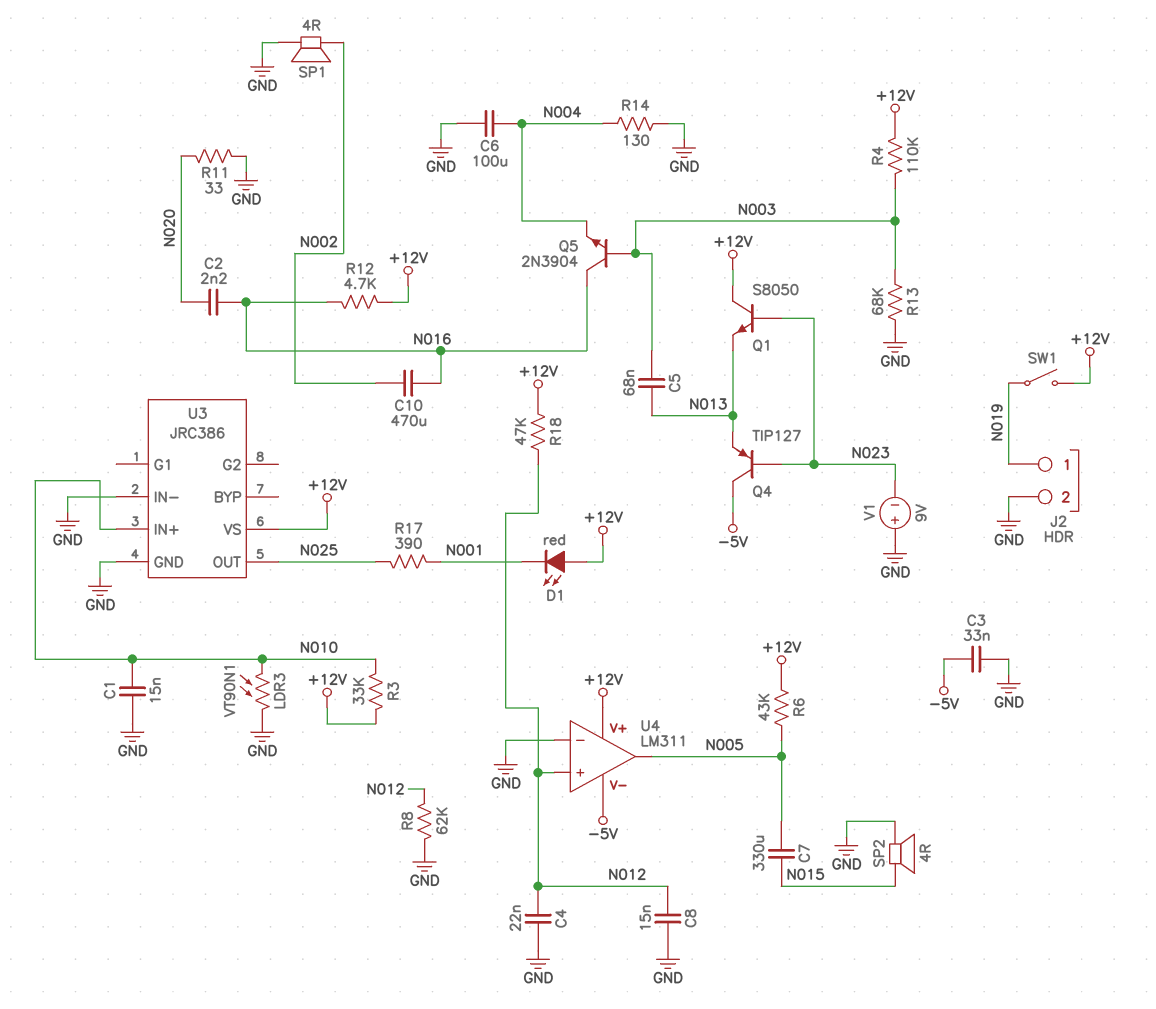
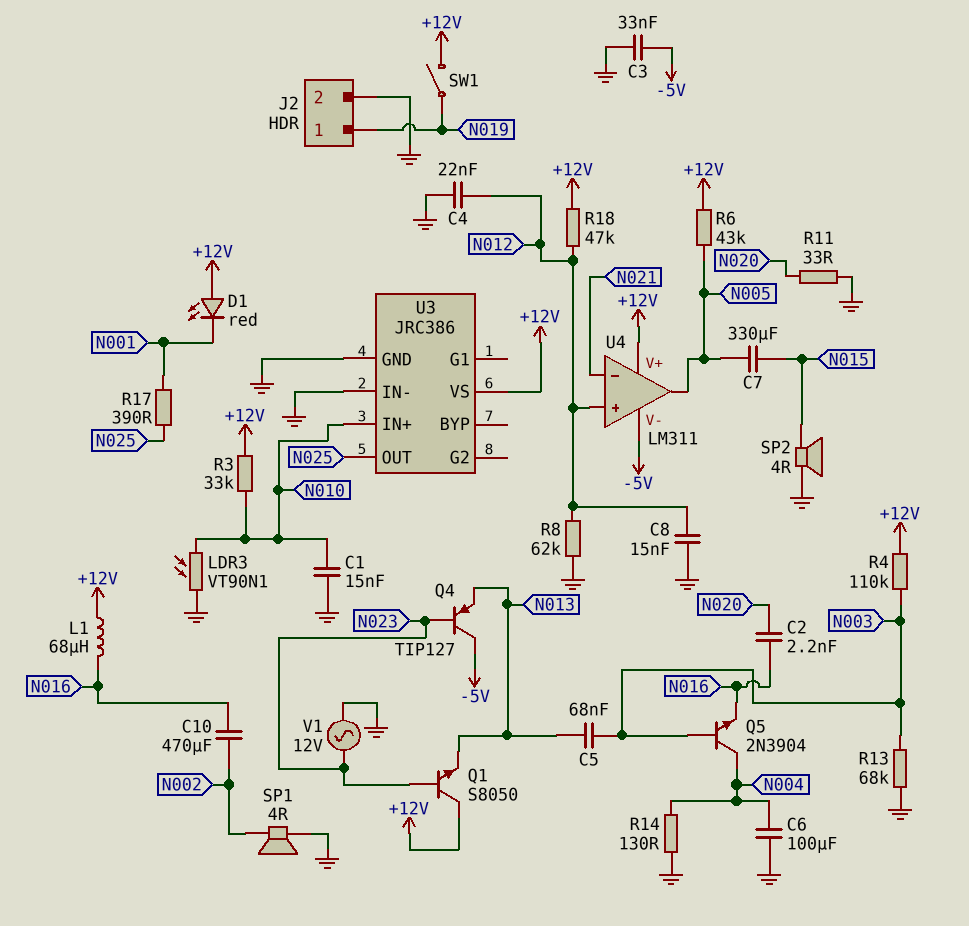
L1: none -> 68uH (+12V, N016)
Q5: NPN 2N3904 (B N003, C N016, E N004) -> NPN 2N3904 (B N003, C N004, E N016)
R12: 4.7k (+12V, N016) -> none
U4 pin in-: GND -> N021
V1: 9V (plus GND, minus N023) -> AC 12V (GND, N023)

